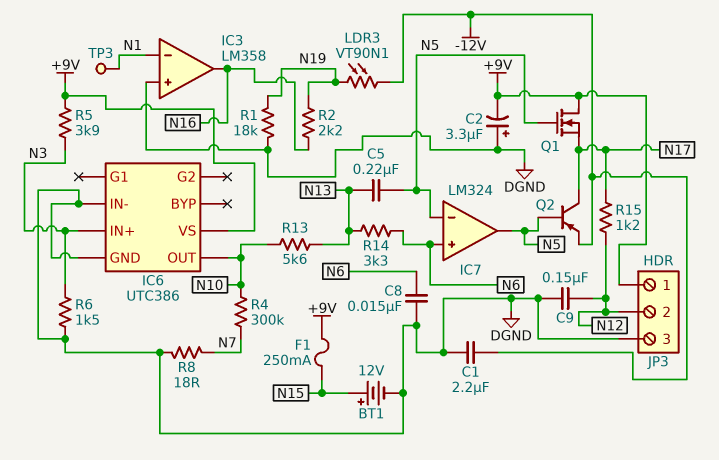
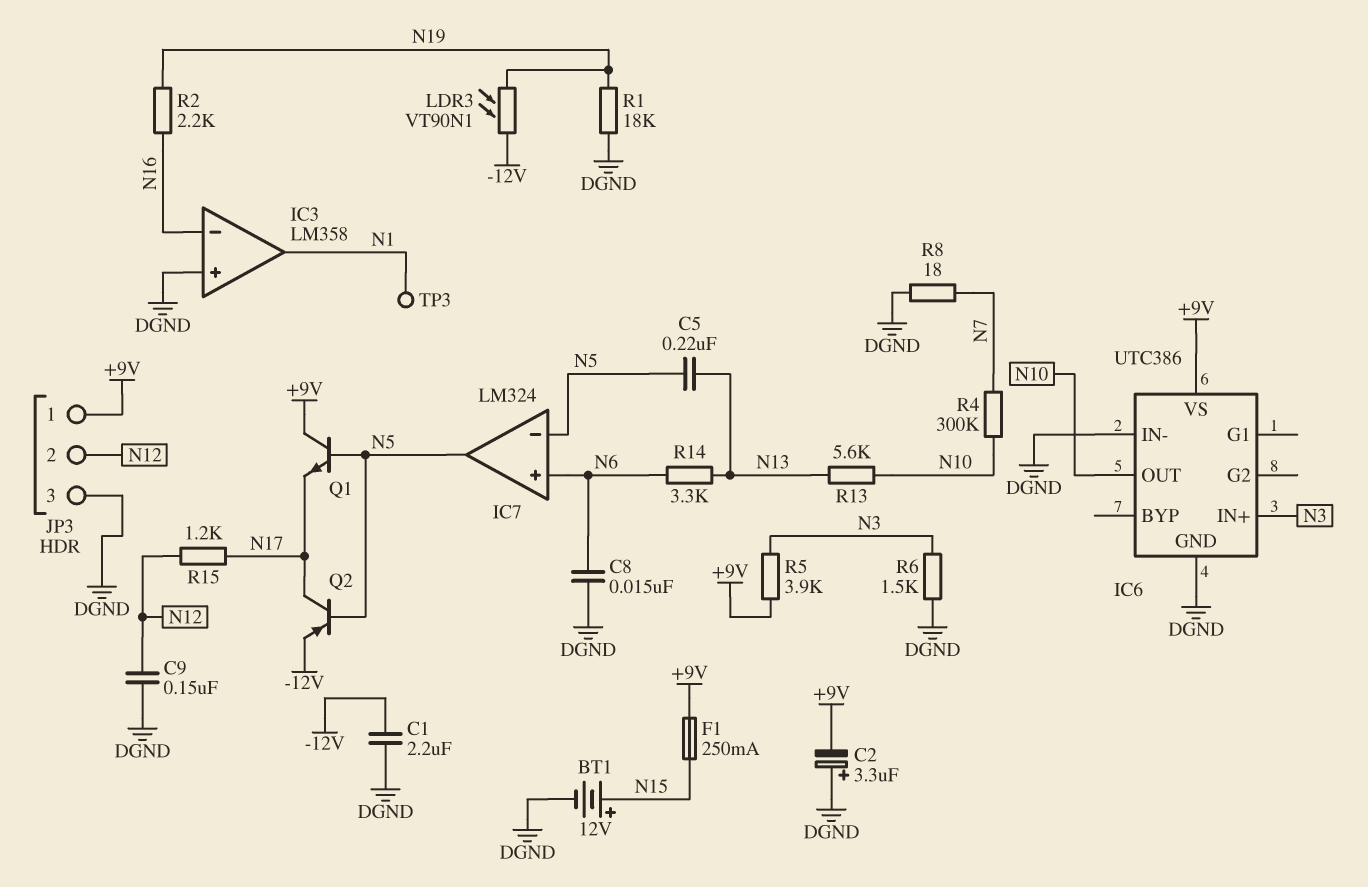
IC3 pin in-: N1 -> N16
IC3 pin out: N16 -> N1
Q1: NMOS (G N5, D +9V, S N17) -> NPN (B N5, C +9V, E N17)

